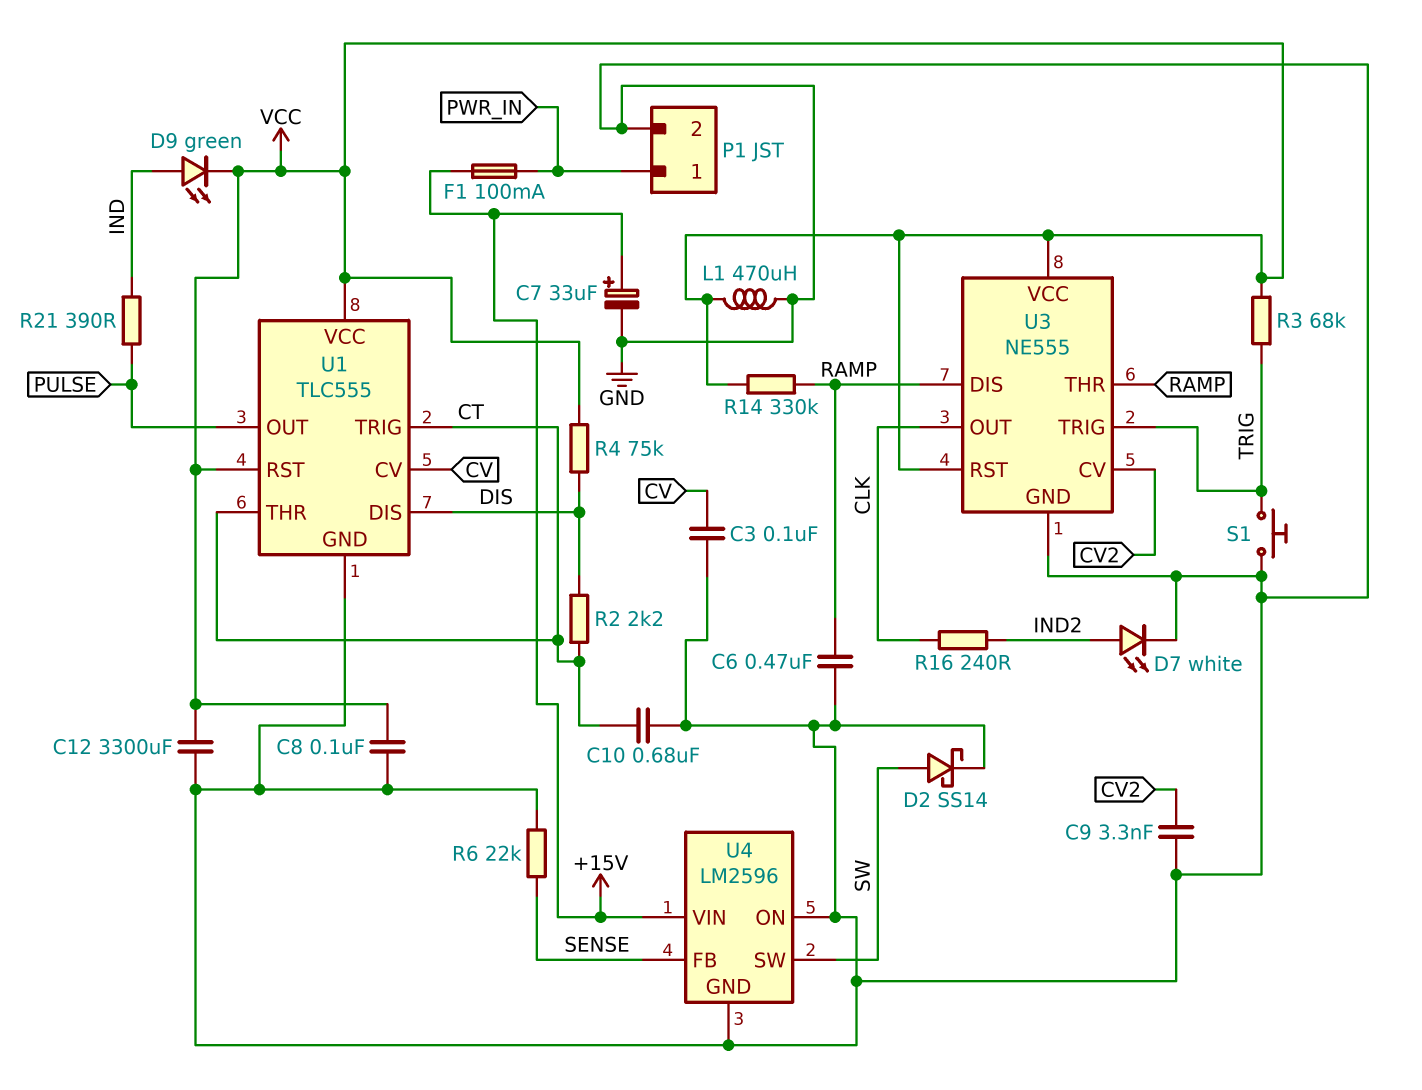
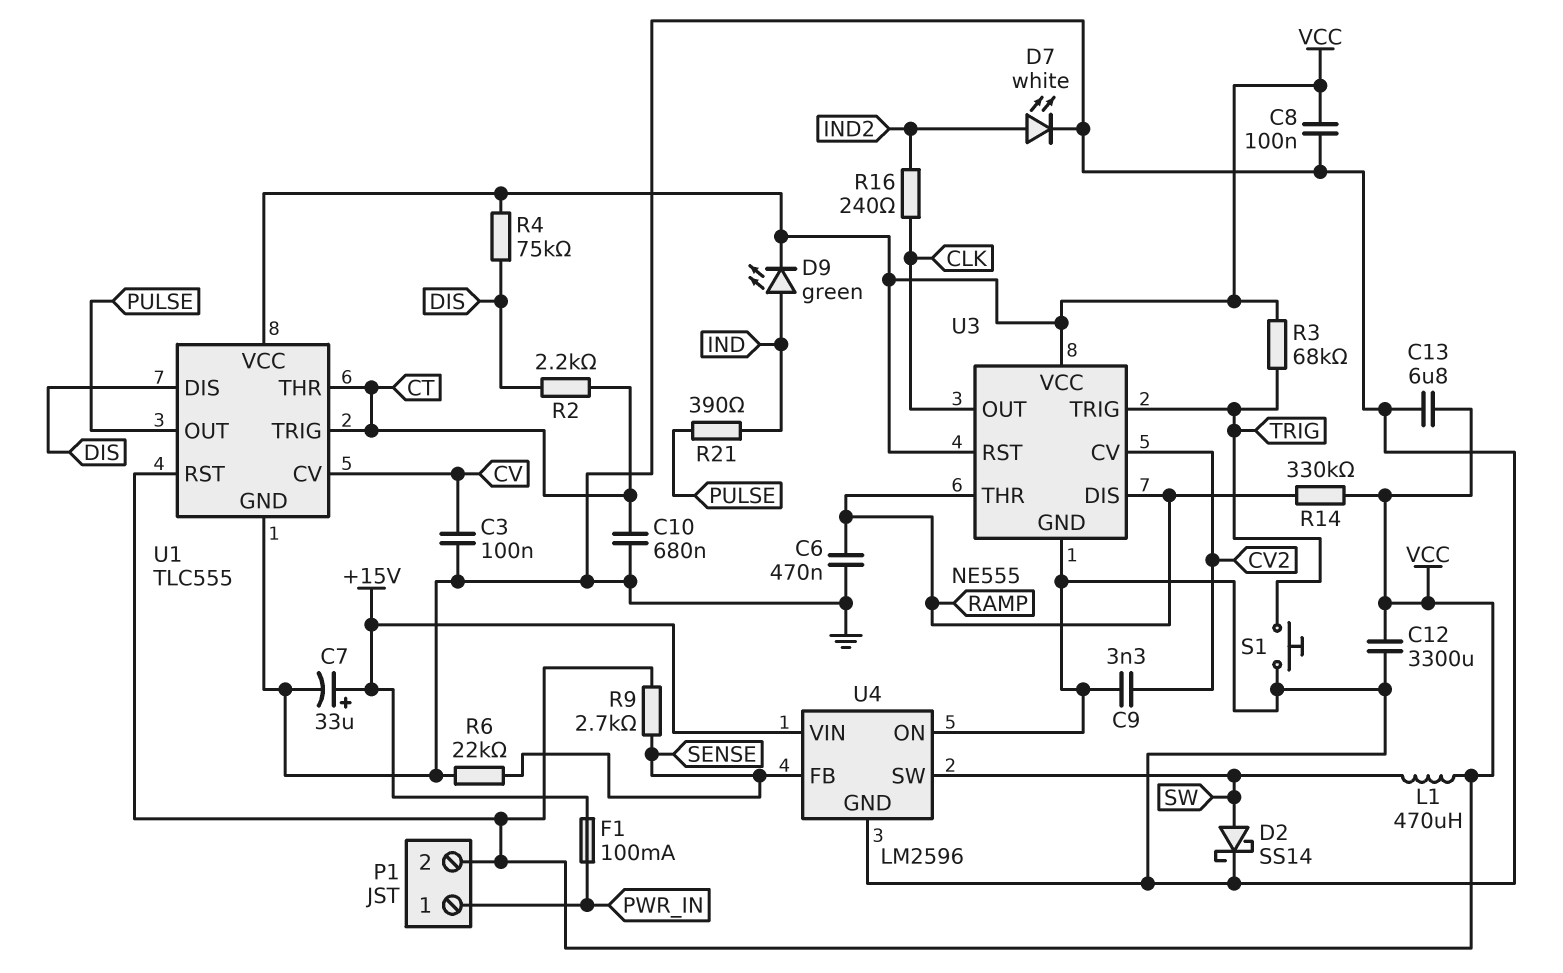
C13: none -> 6.8uF (GND, VCC)
L1: 470uH (GND, VCC) -> 470uH (SW, VCC)
P1 pin 2: GND -> VCC
R9: none -> 2.7k (SENSE, VCC)

